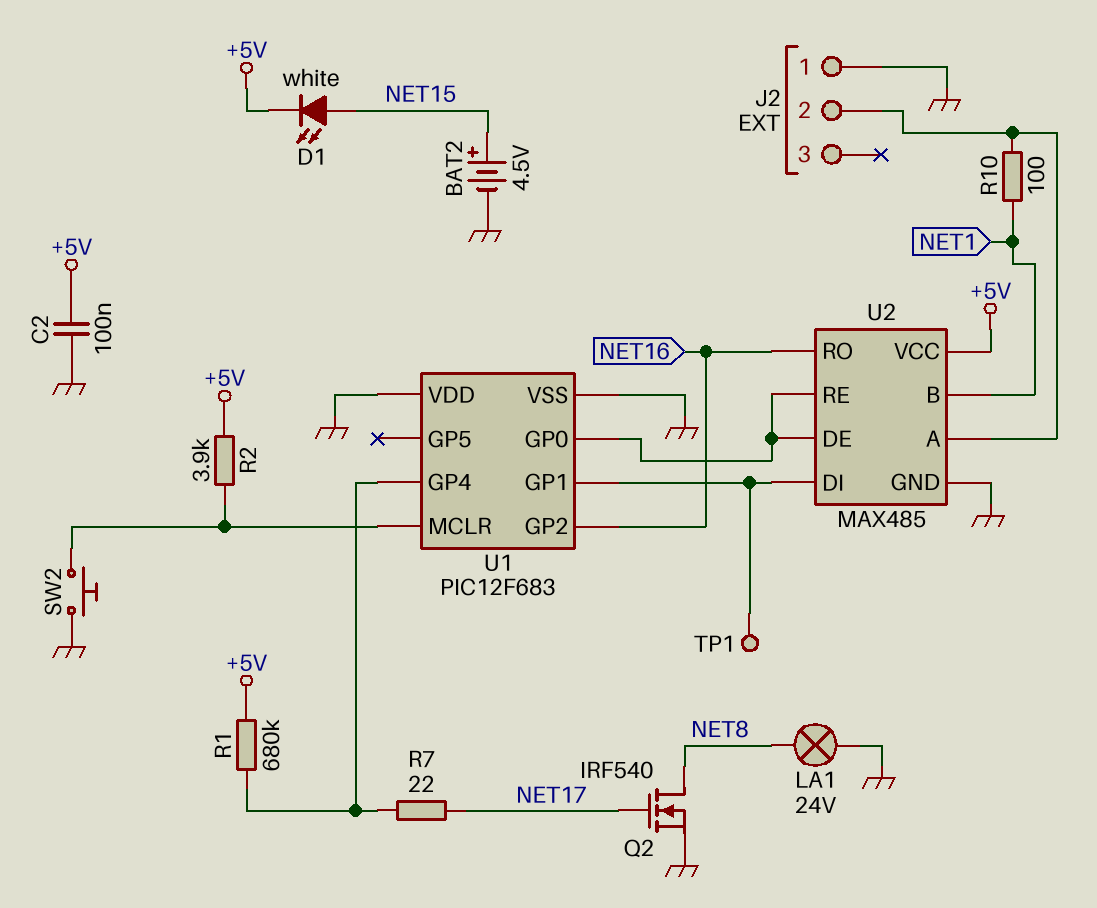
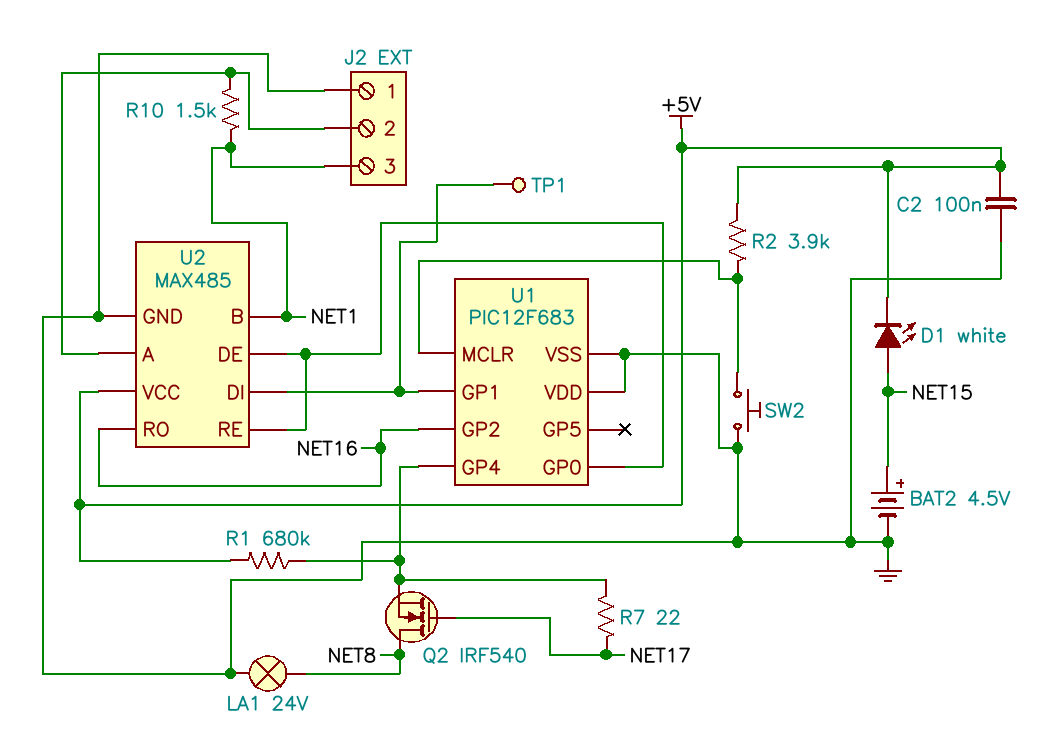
J2 pin 3: none -> NET1
Q2: NMOS IRF540 (G NET17, D NET8, S GND) -> NMOS IRF540 (G NET17, D NET8, S U1/GP4)
R10: 100 (J2/2, NET1) -> 1.5k (J2/2, NET1)

